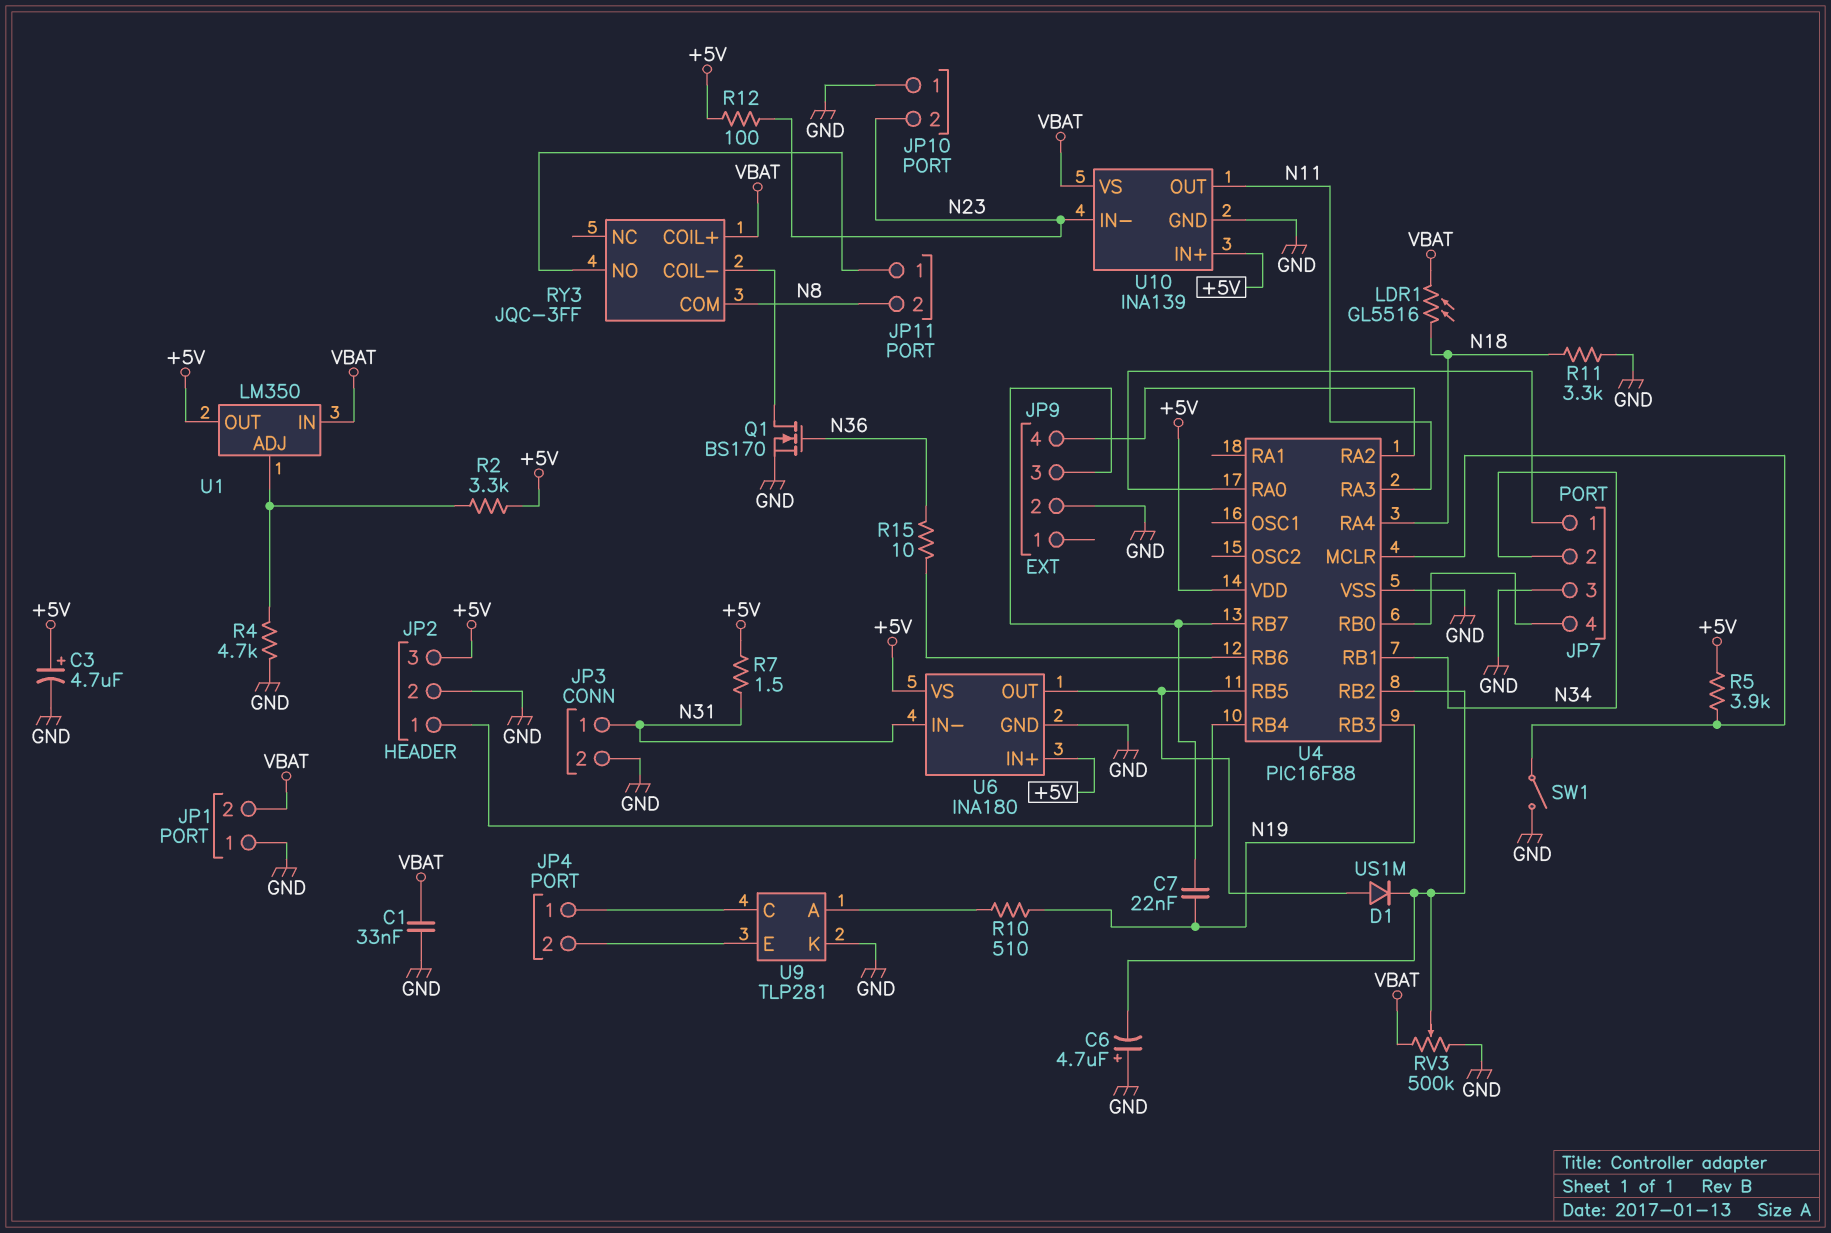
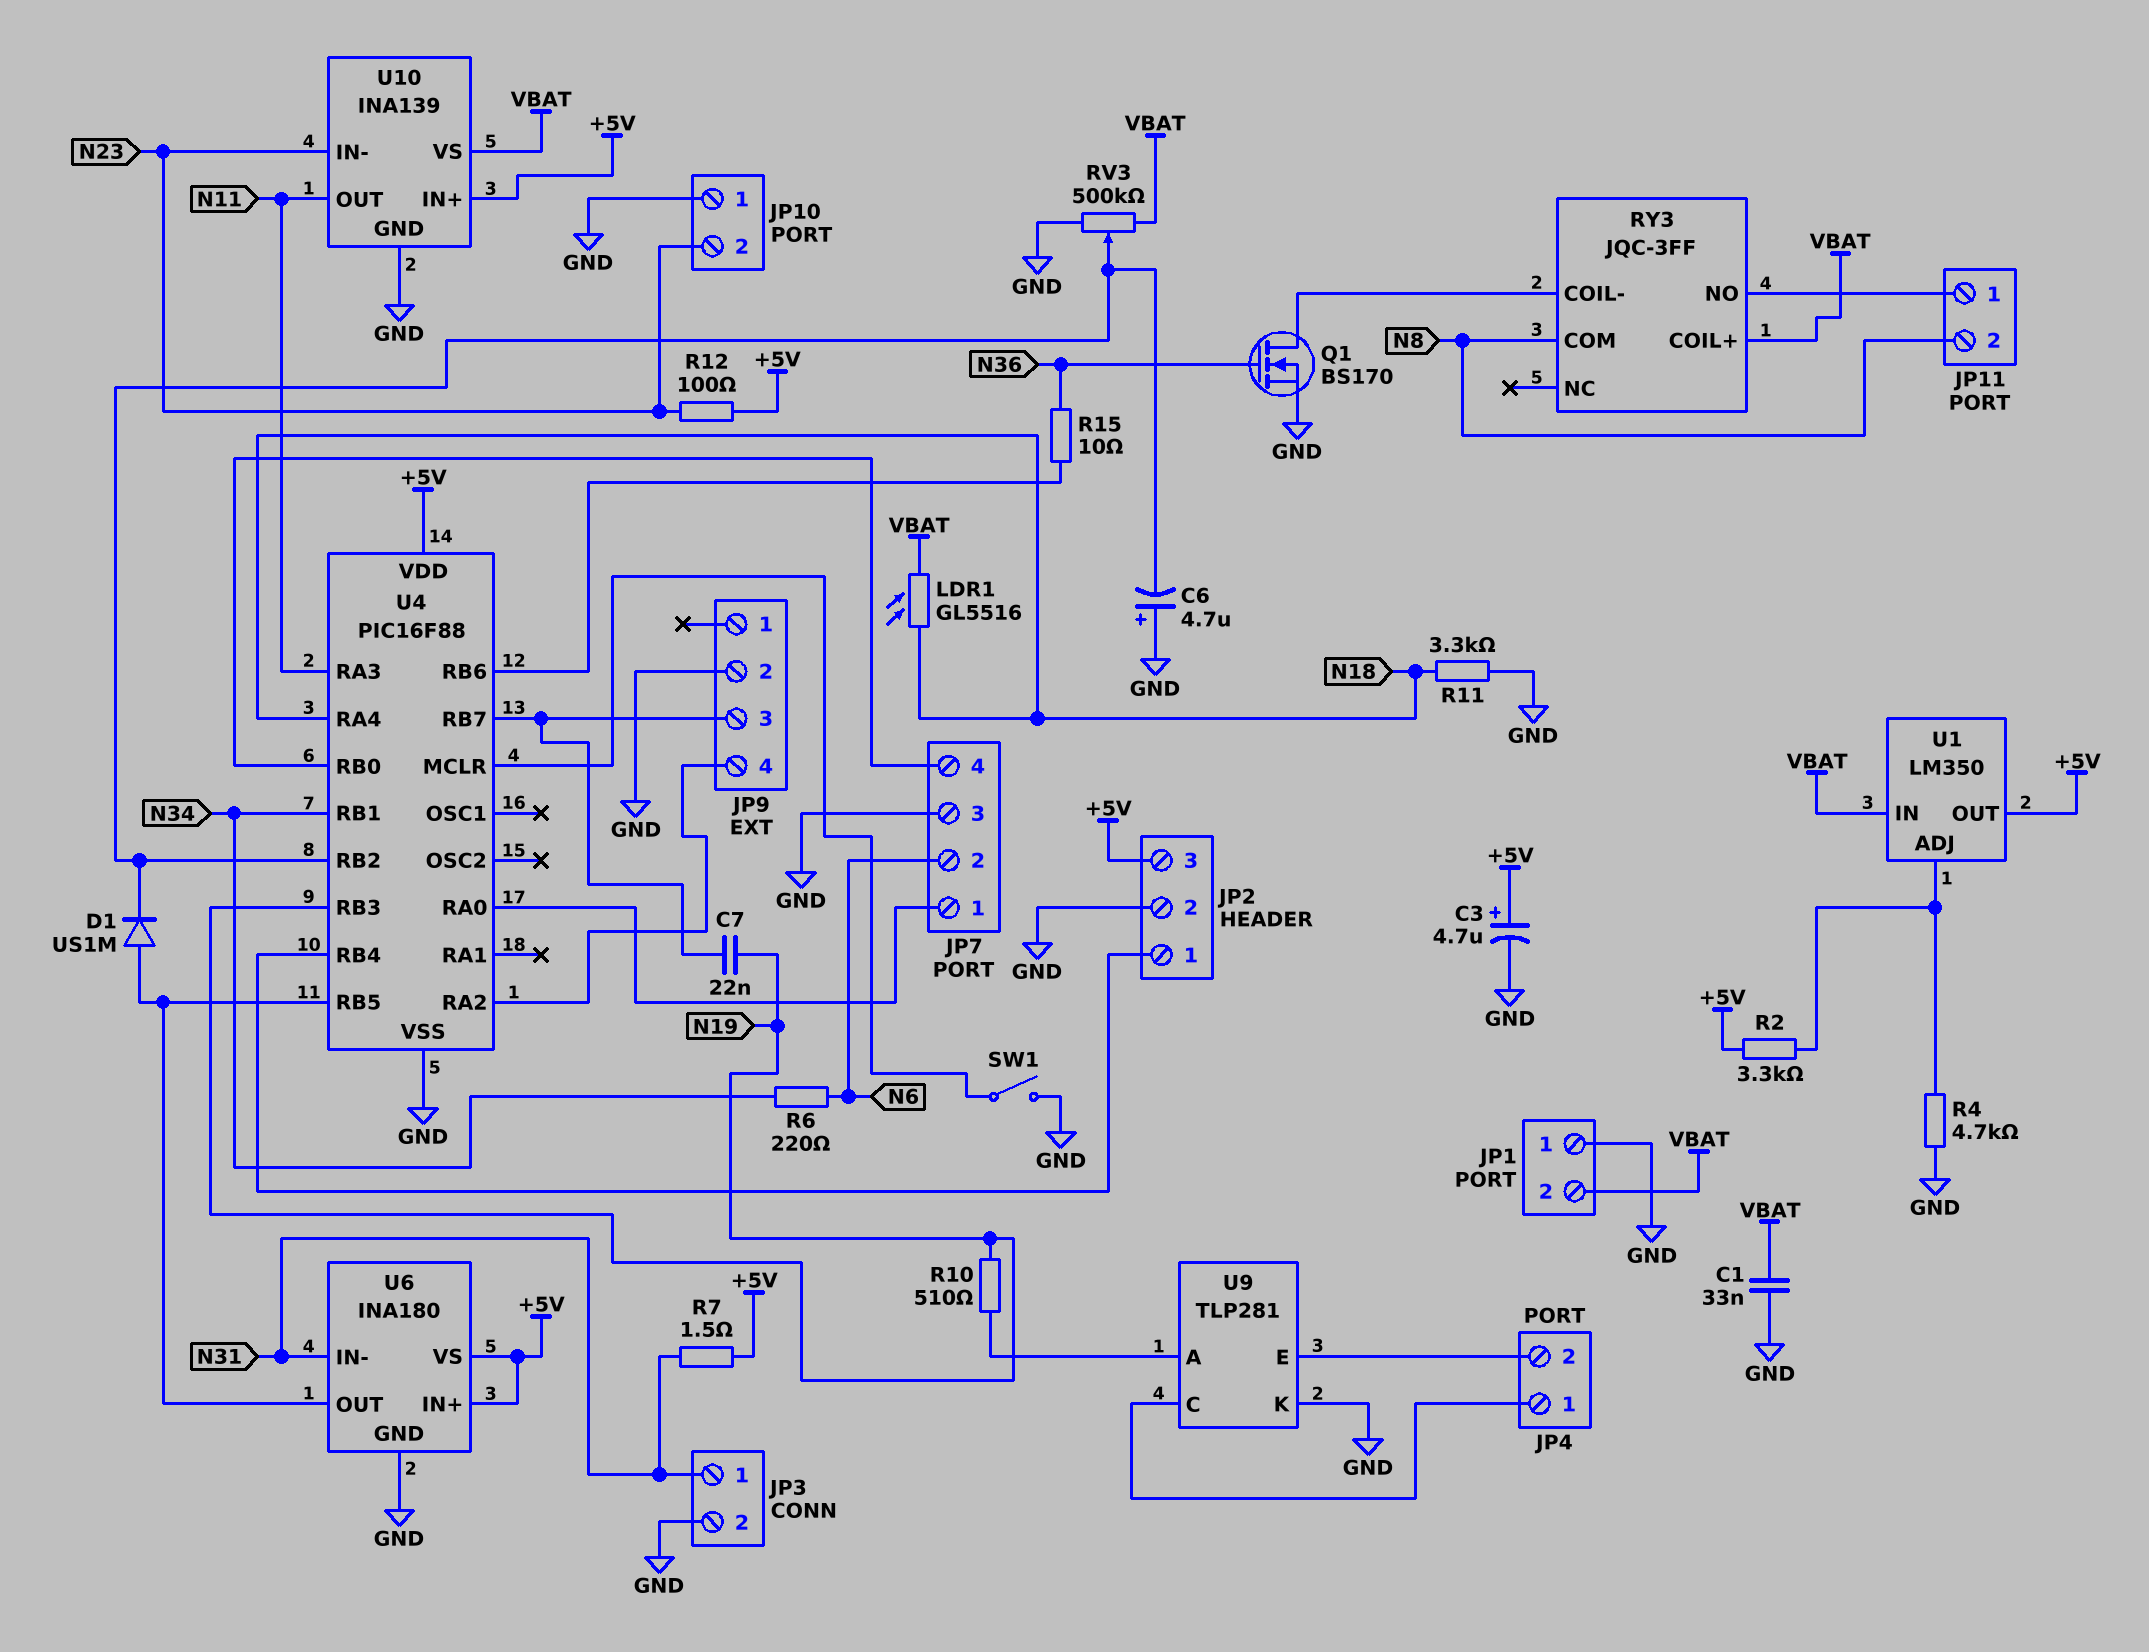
JP7 pin 2: N34 -> N6
R5: 3.9k (+5V, U4/MCLR) -> none
R6: none -> 220 (N6, N34)

